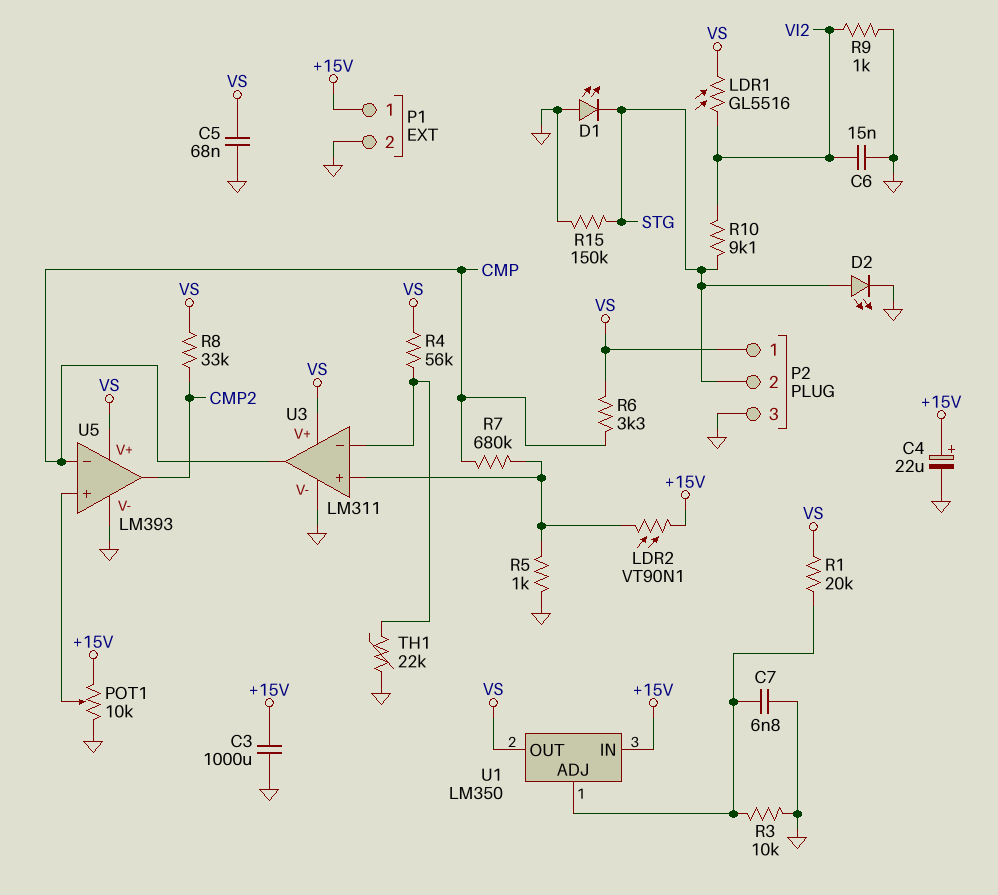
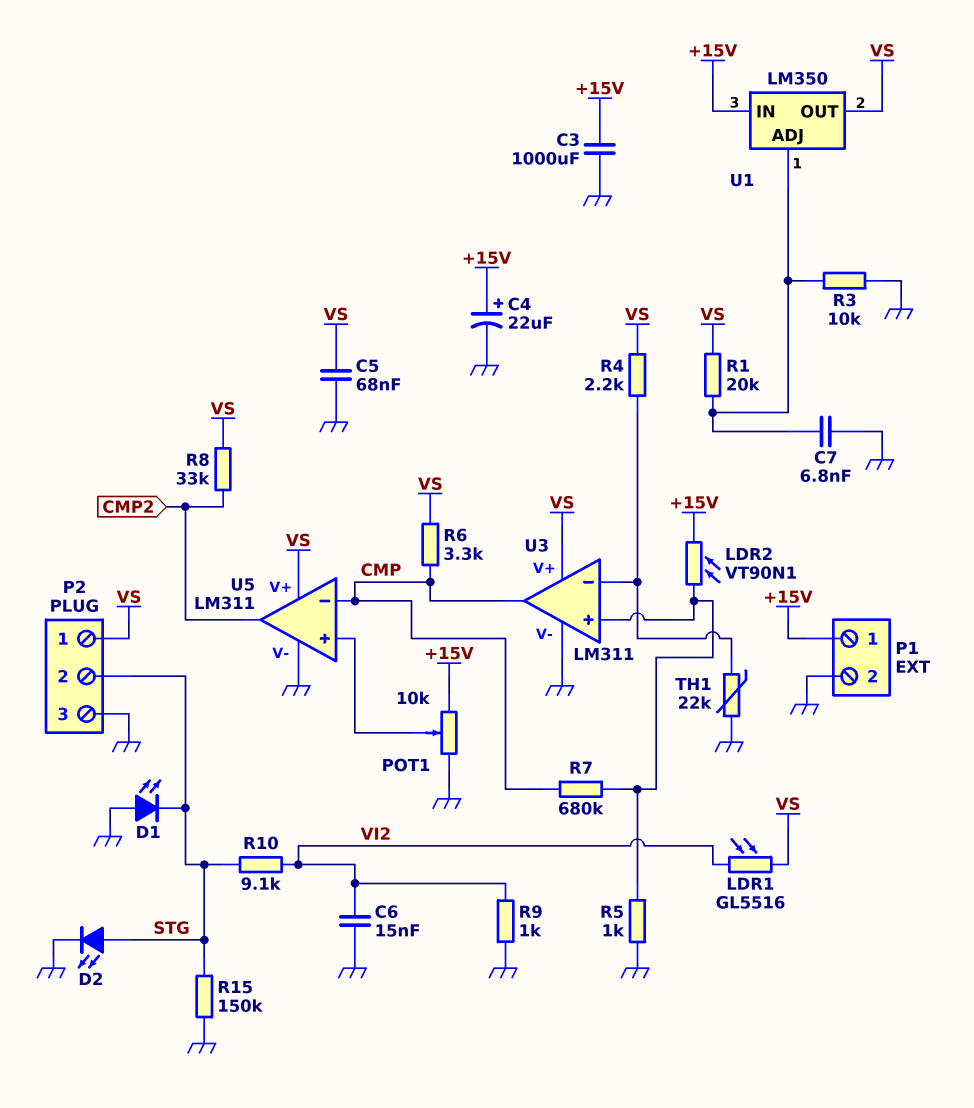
R4: 56k (U3/in-, VS) -> 2.2k (U3/in-, VS)
U5: LM393 -> LM311

